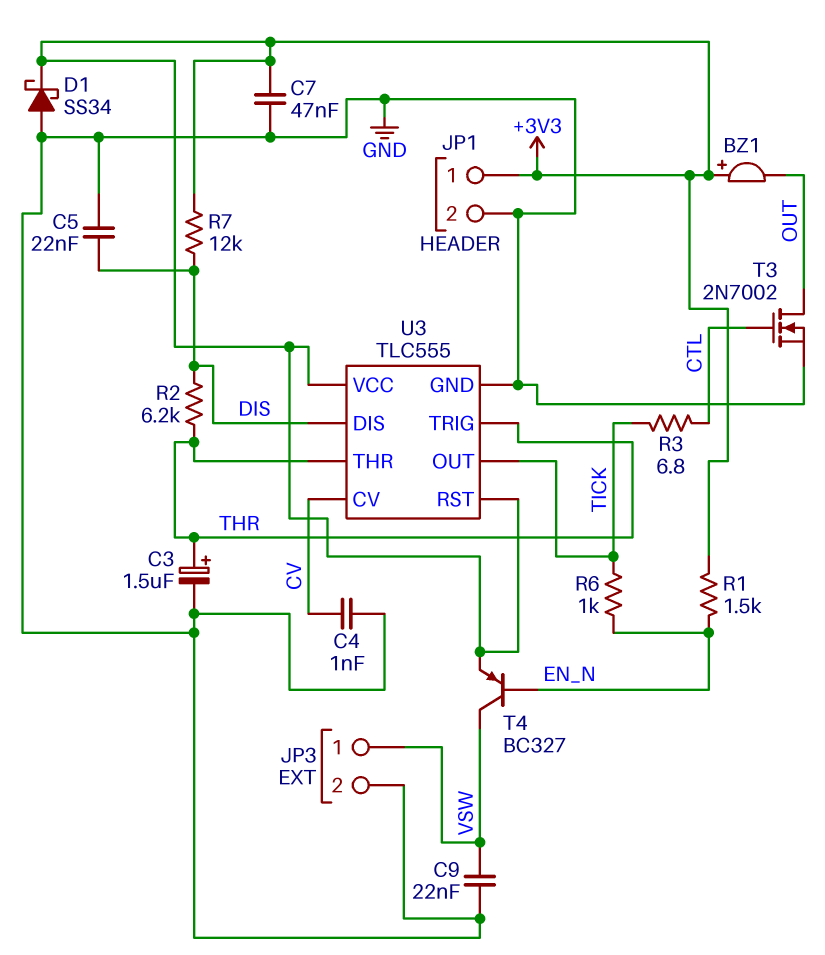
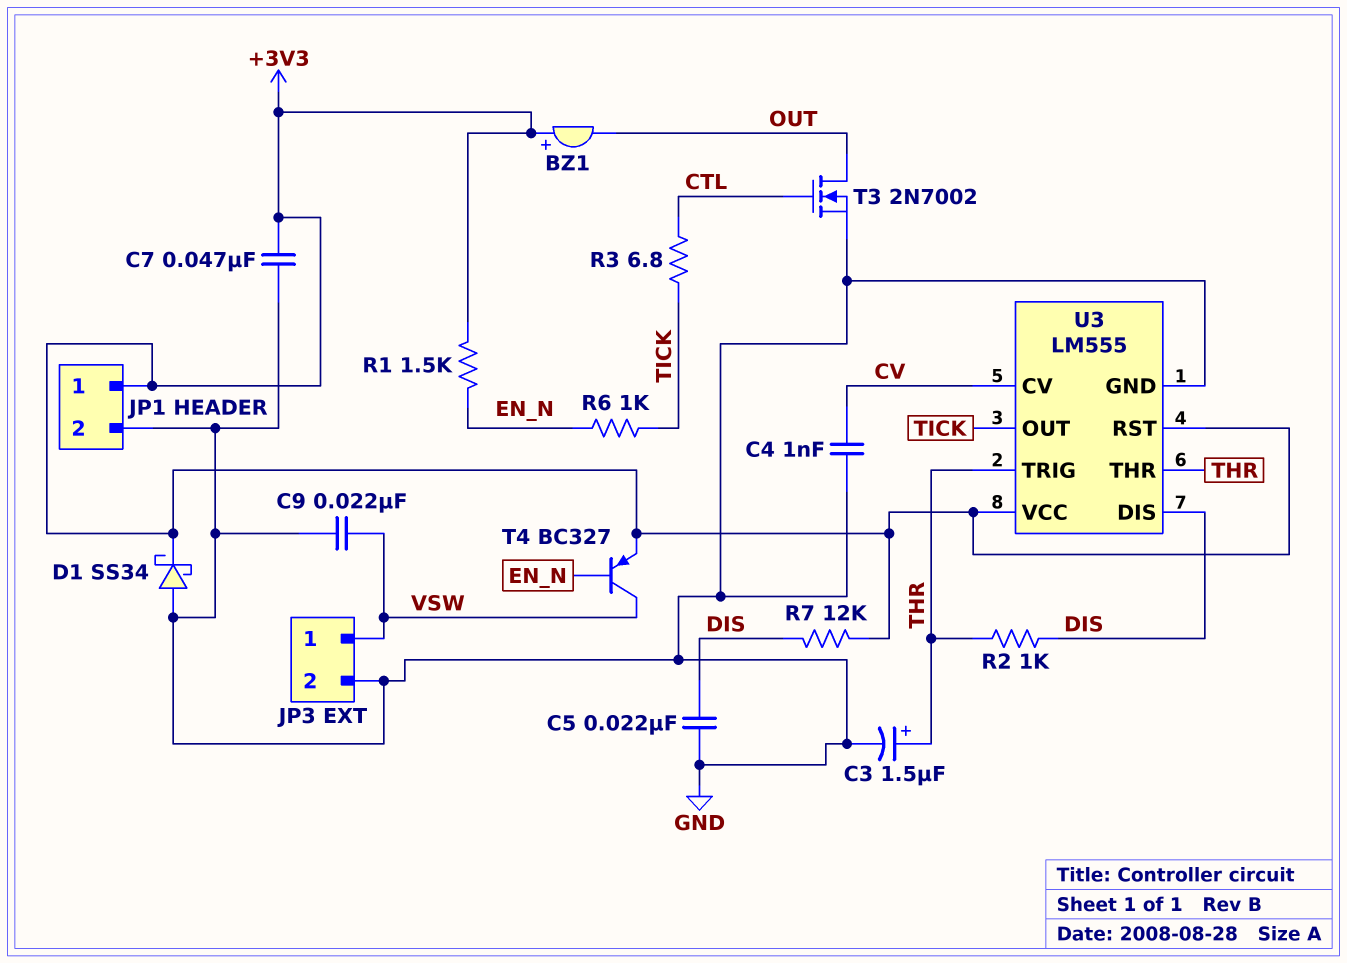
R2: 6.2k (DIS, THR) -> 1k (DIS, THR)
U3: TLC555 -> LM555

